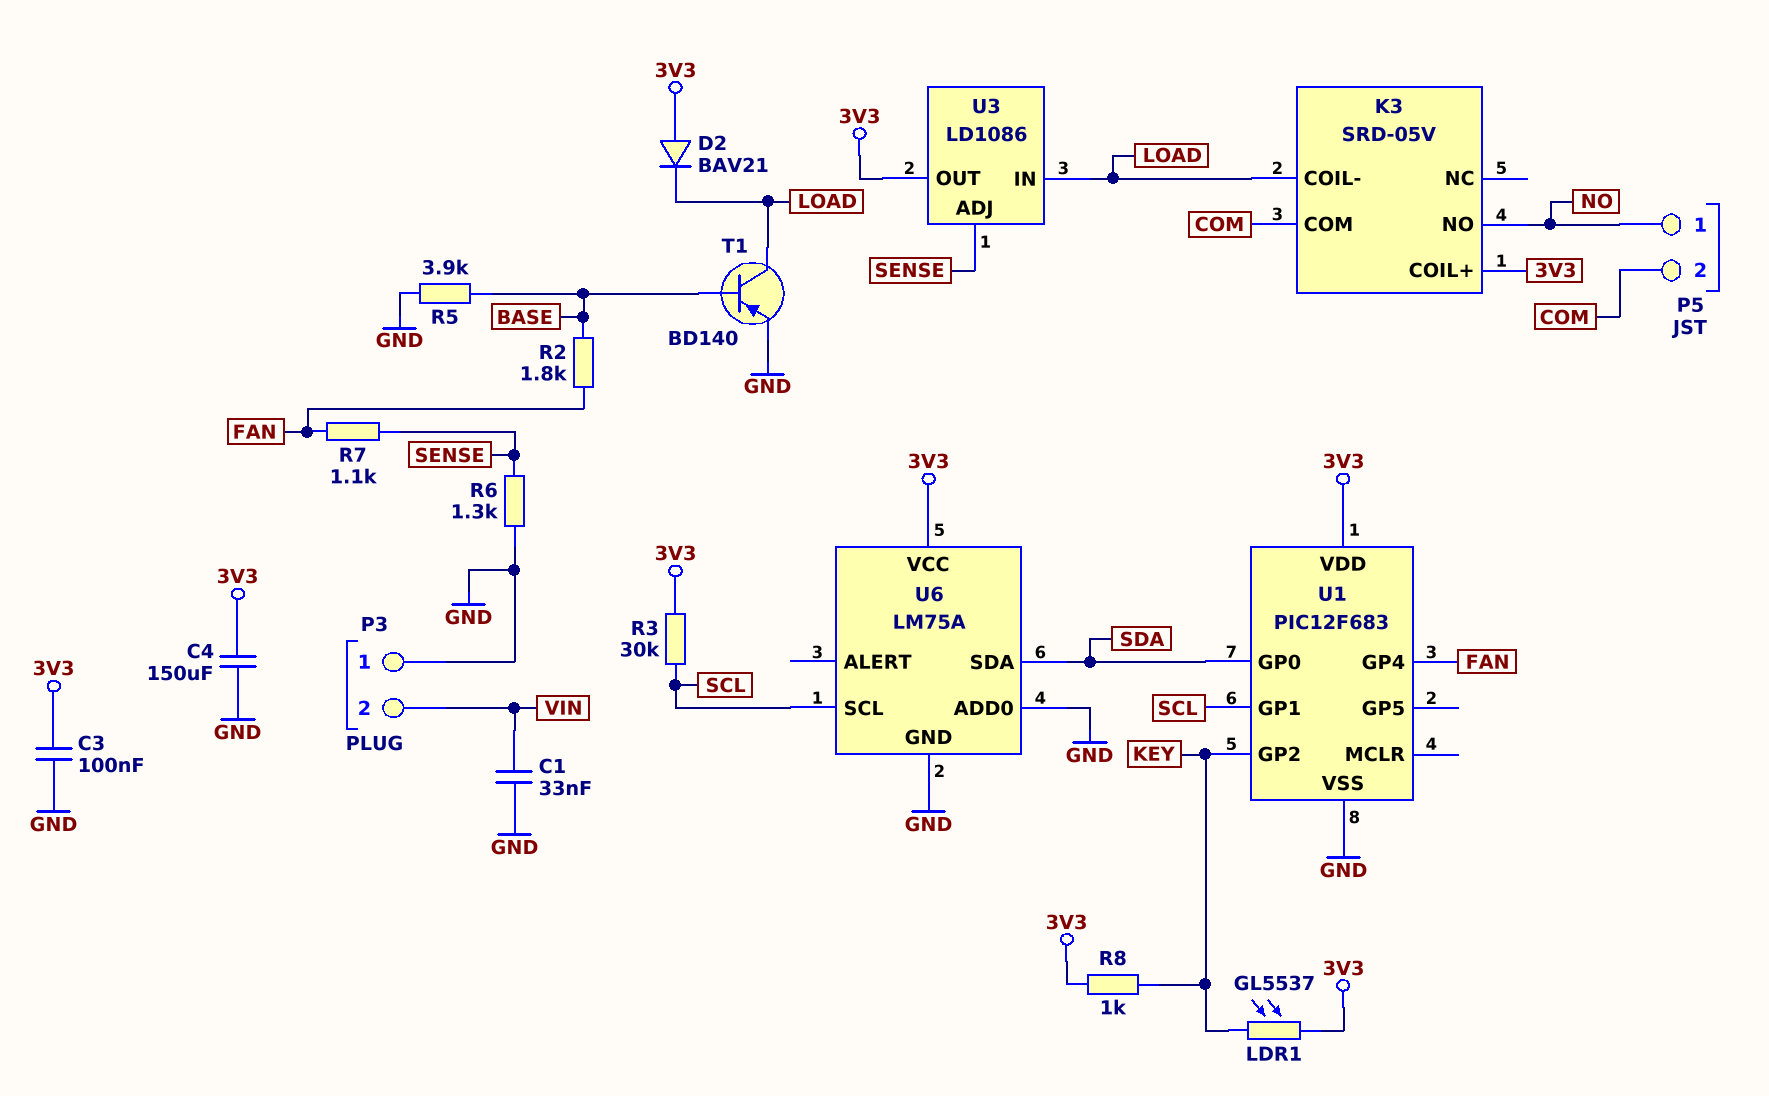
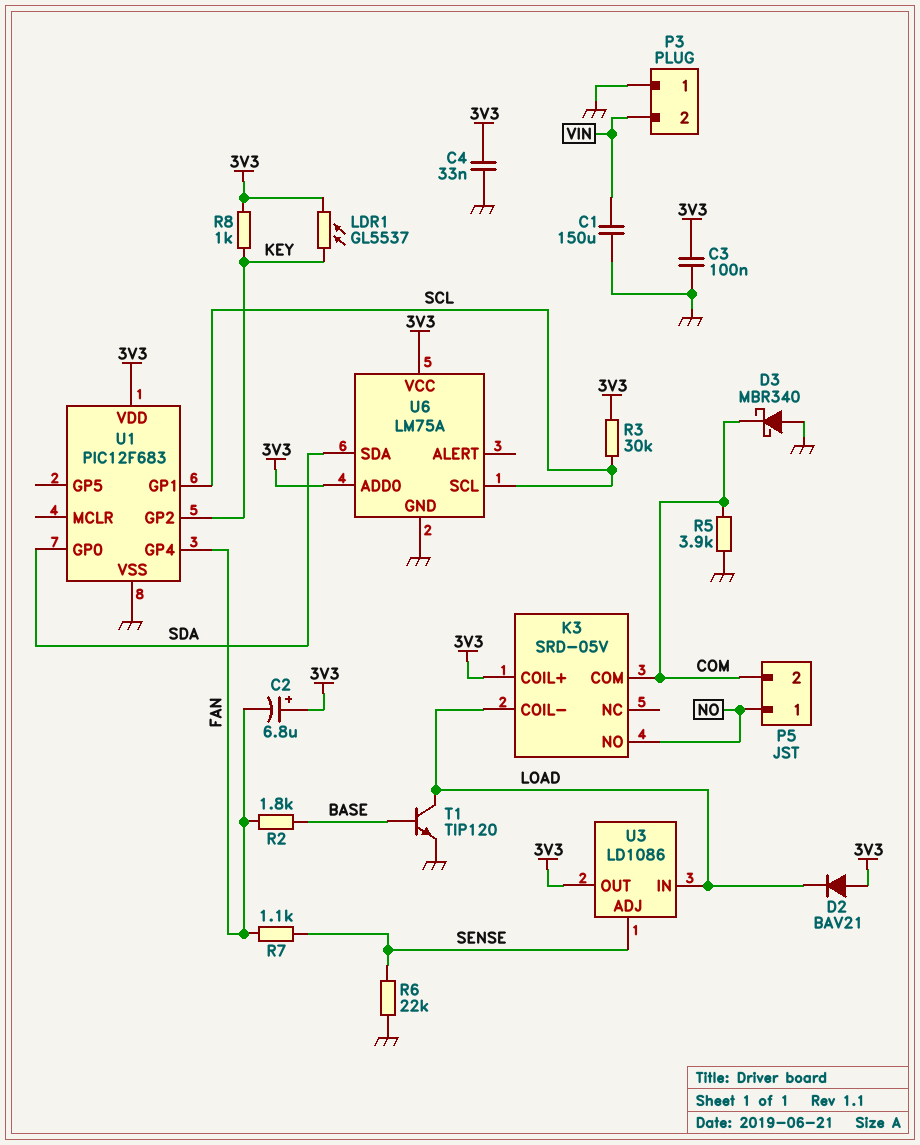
C1: 33nF (GND, VIN) -> 150uF (GND, VIN)
C2: none -> 6.8uF (plus 3V3, minus FAN)
C4: 150uF (3V3, GND) -> 33nF (3V3, GND)
D3: none -> schottky MBR340 (A GND, K COM)
R5: 3.9k (BASE, GND) -> 3.9k (COM, GND)
R6: 1.3k (GND, SENSE) -> 22k (GND, SENSE)
T1: PNP BD140 (B BASE, C LOAD, E GND) -> NPN TIP120 (B BASE, C LOAD, E GND)
U6 pin ADD0: GND -> 3V3

